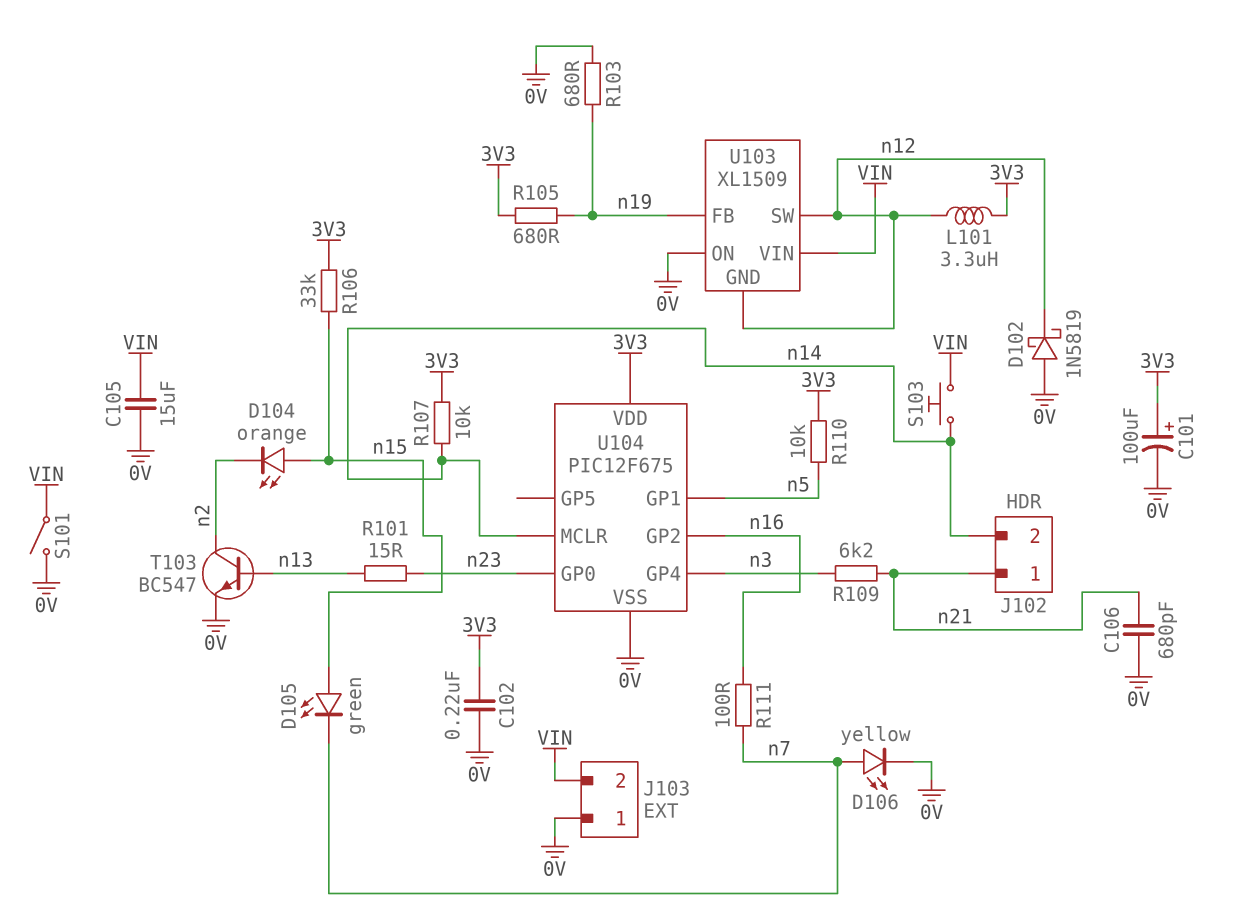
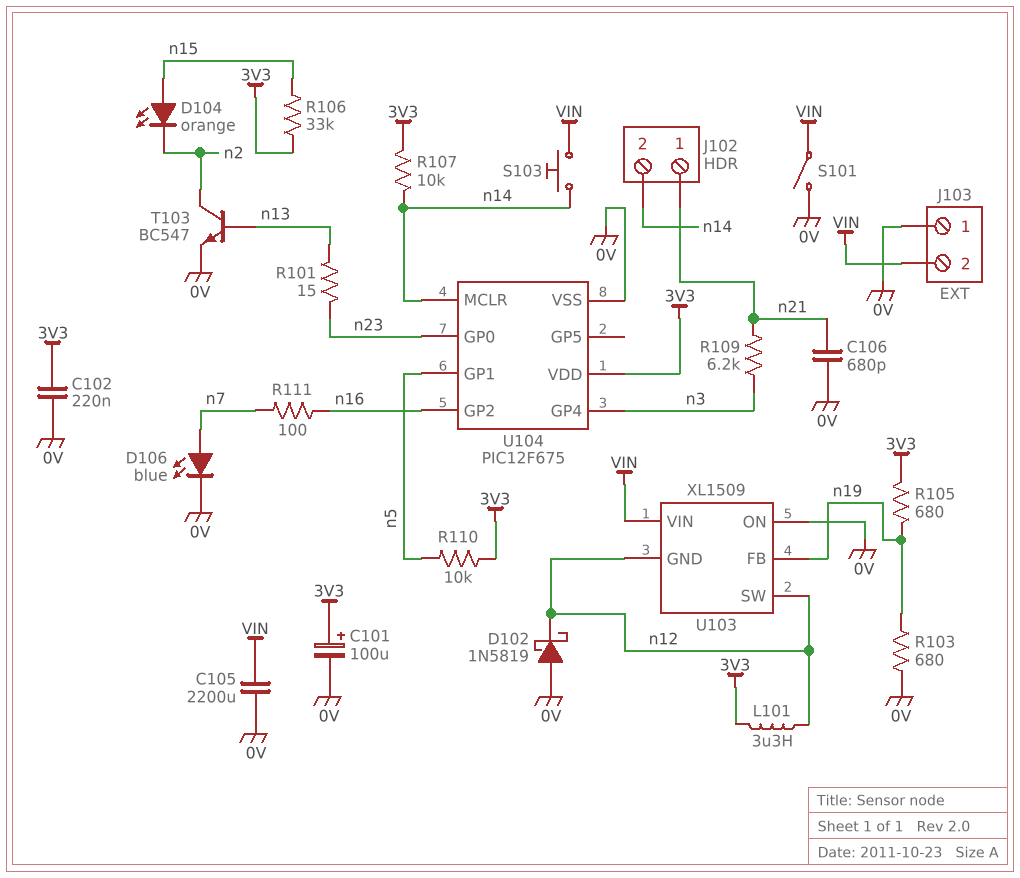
C105: 15uF (0V, VIN) -> 2200uF (0V, VIN)
D105: LED green (A n15, K n7) -> none
D106: LED yellow (A n7, K 0V) -> LED blue (A n7, K 0V)

